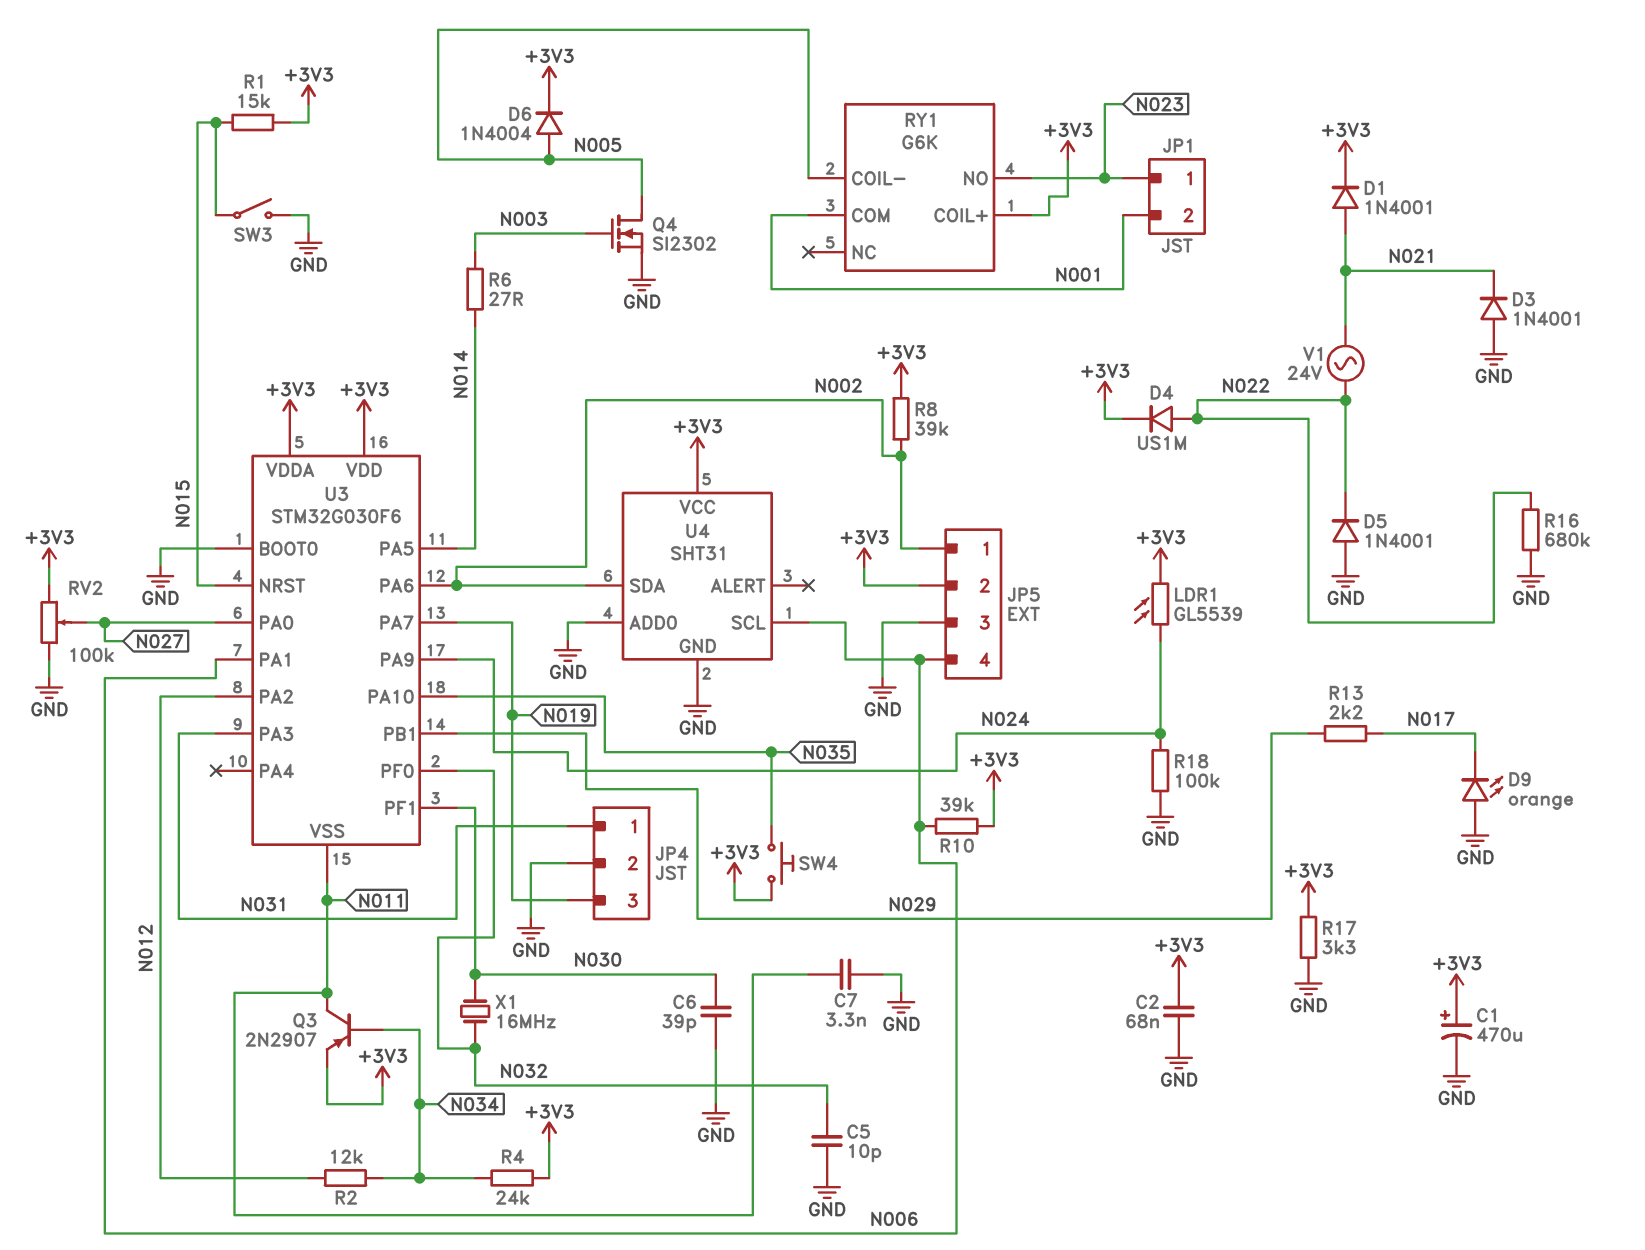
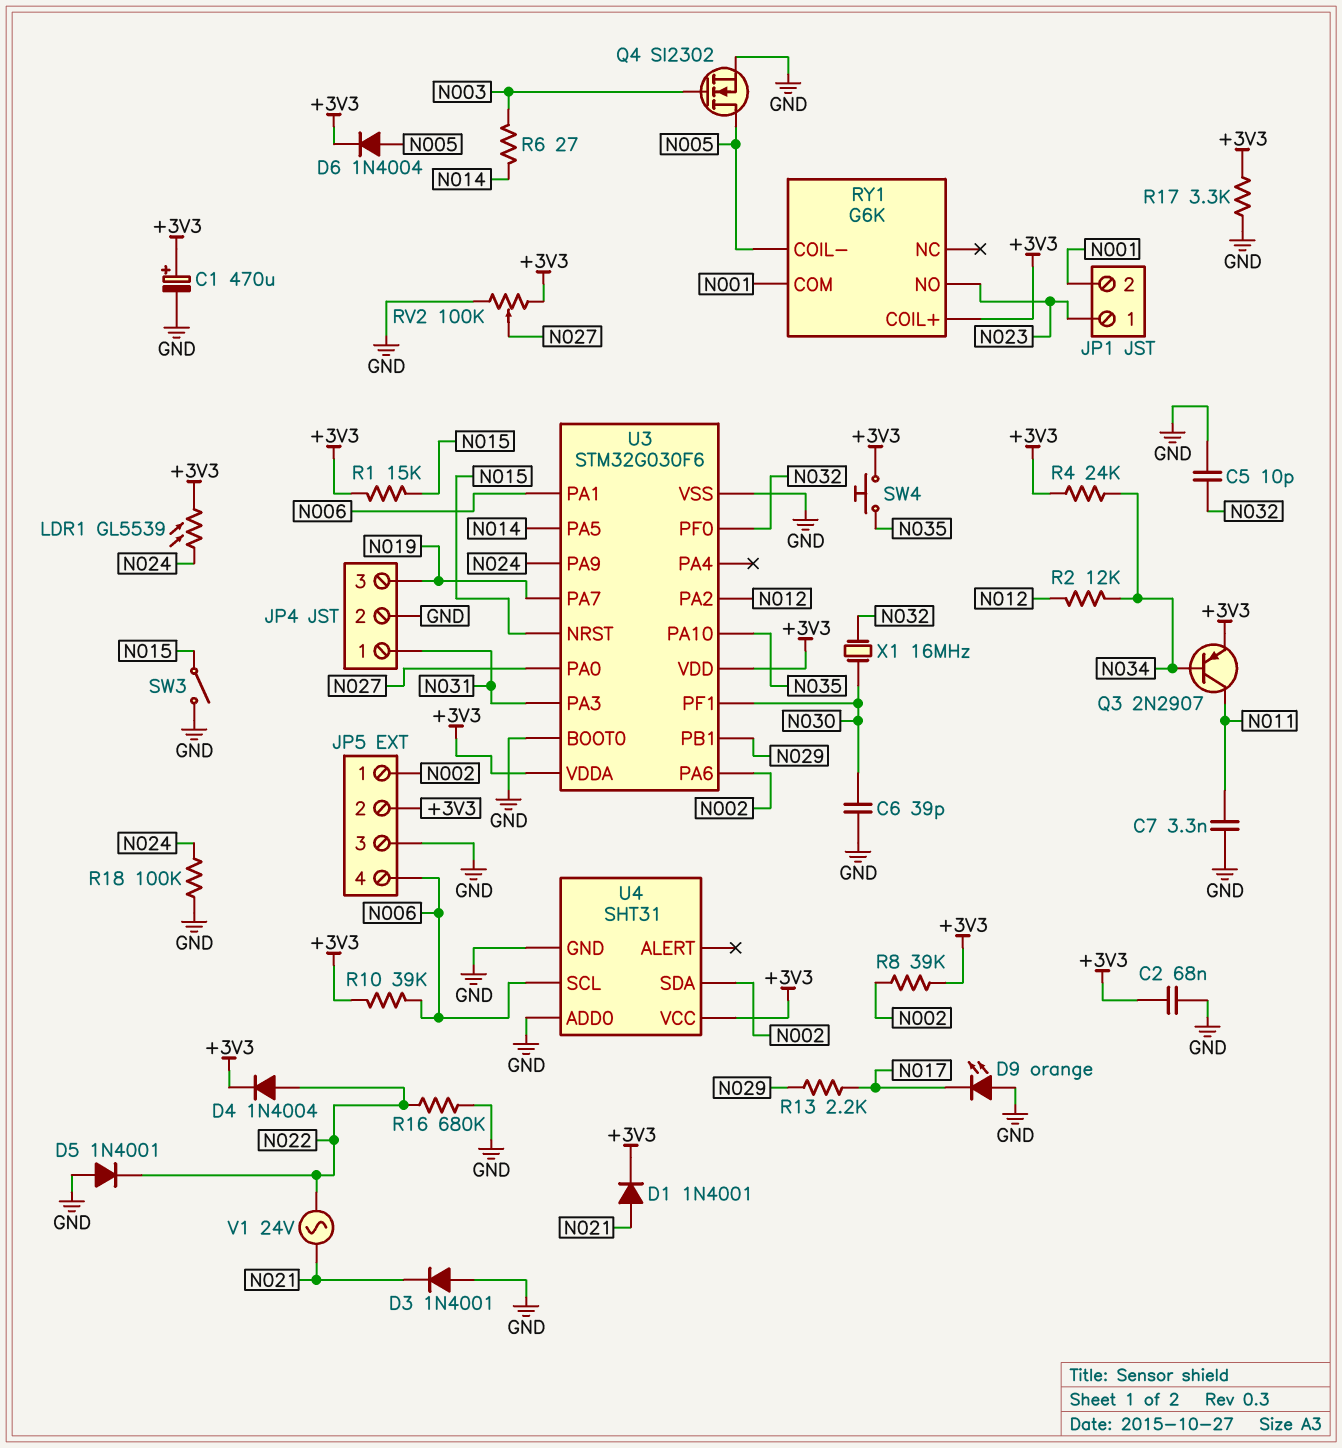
D4: diode US1M (A N022, K +3V3) -> diode 1N4004 (A N022, K +3V3)
U3 pin VSS: N011 -> GND

